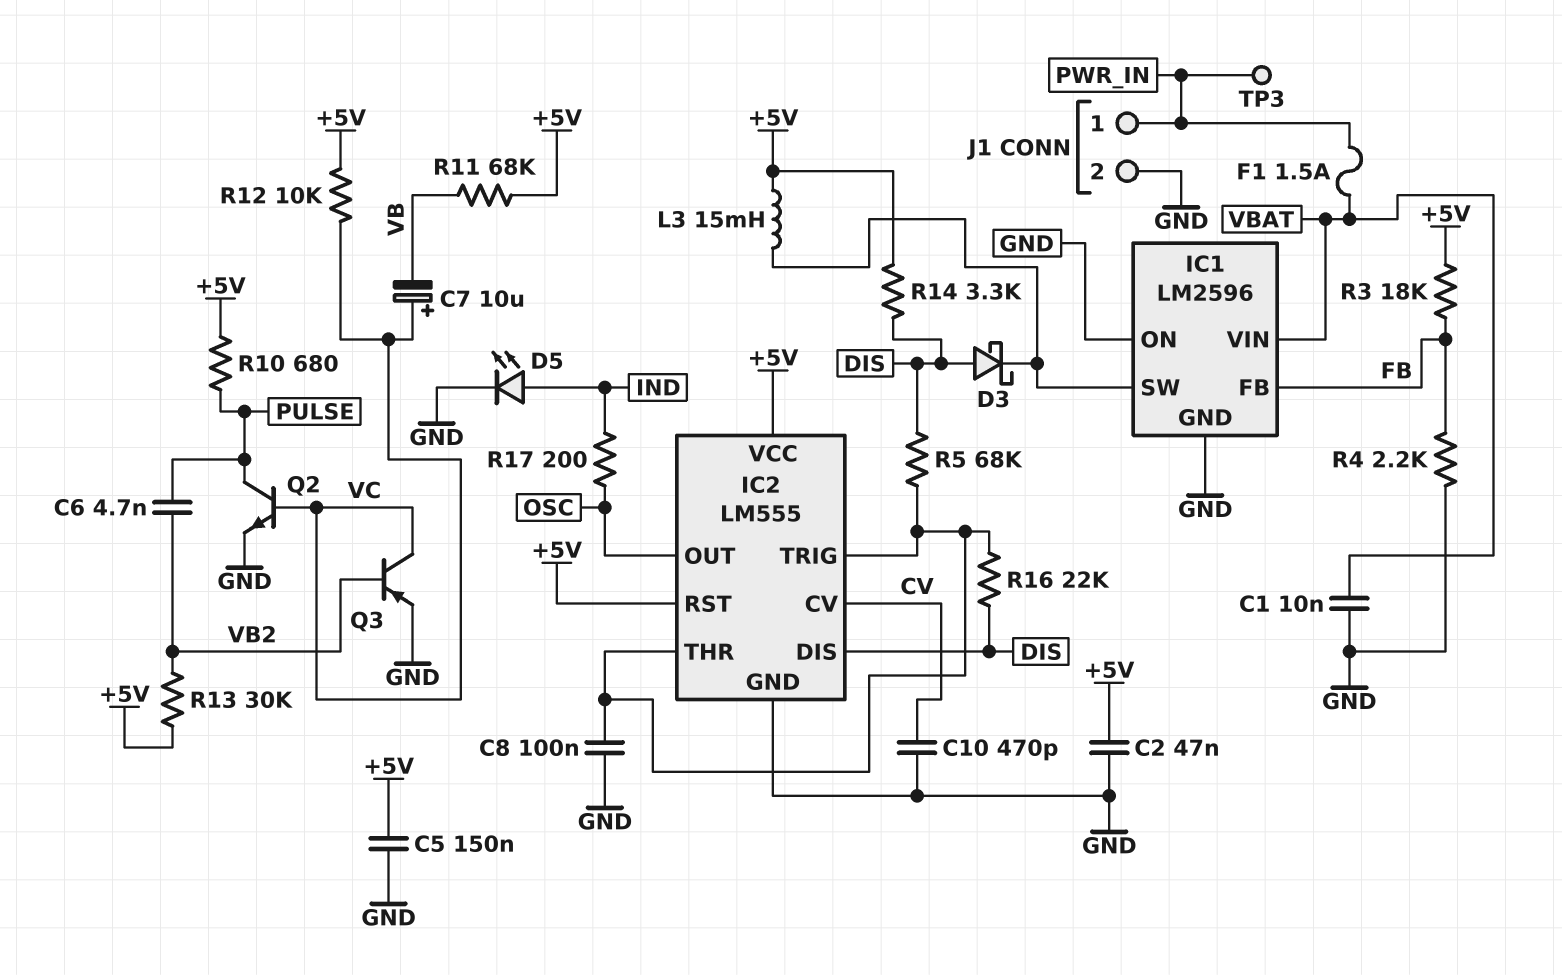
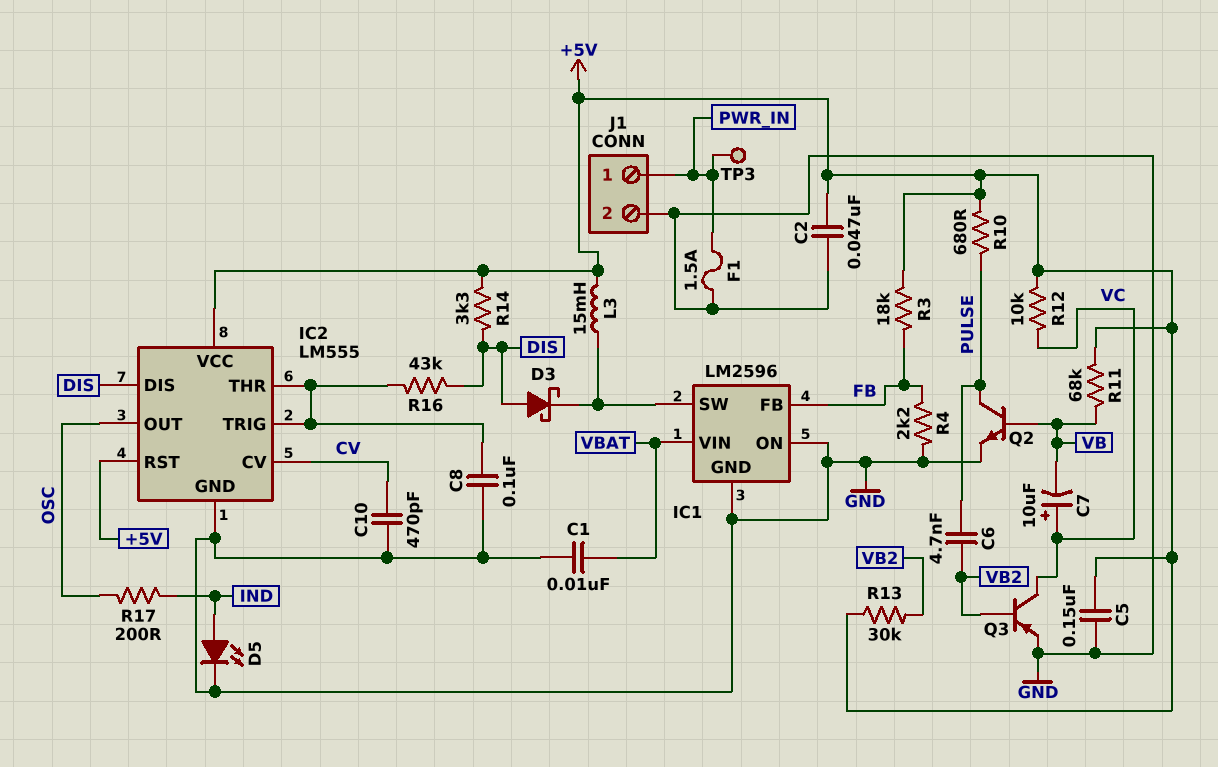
F1: 1.5A (PWR_IN, VBAT) -> 1.5A (GND, PWR_IN)
Q2: NPN (B VC, C PULSE, E GND) -> NPN (B VB, C PULSE, E GND)
R5: 68k (DIS, IC2/THR) -> none
R16: 22k (DIS, IC2/THR) -> 43k (DIS, IC2/THR)

